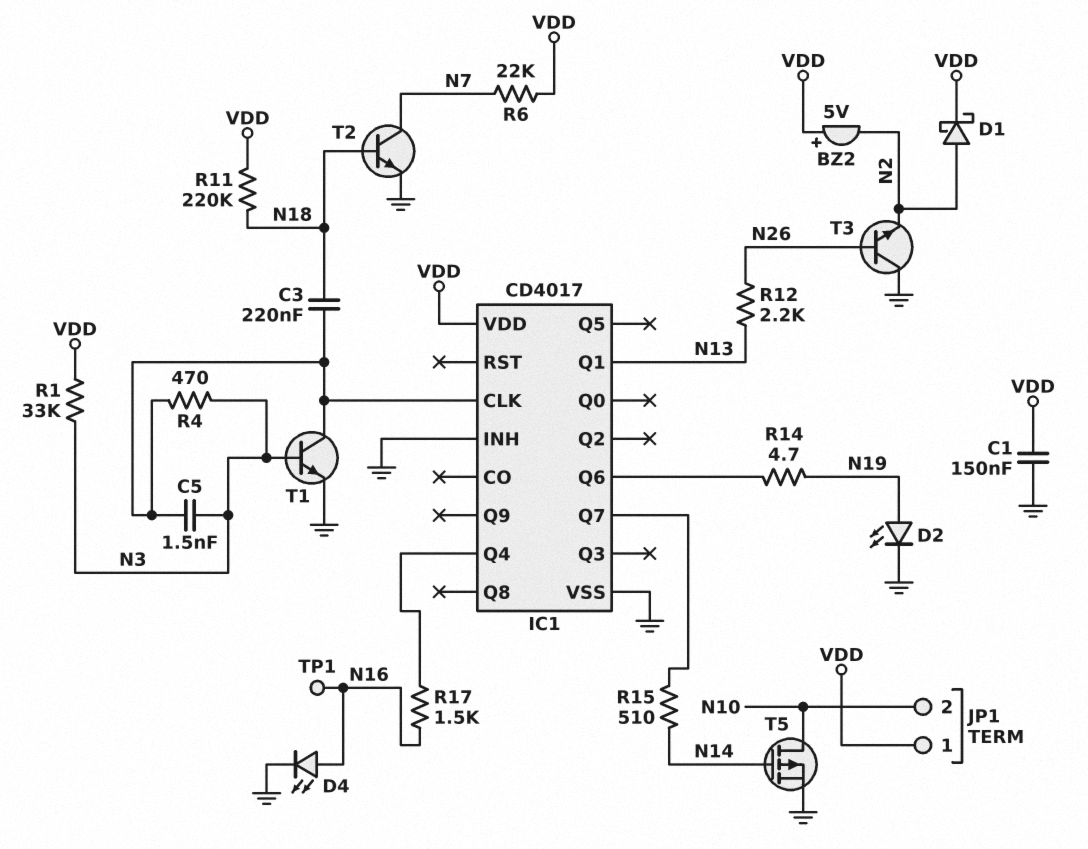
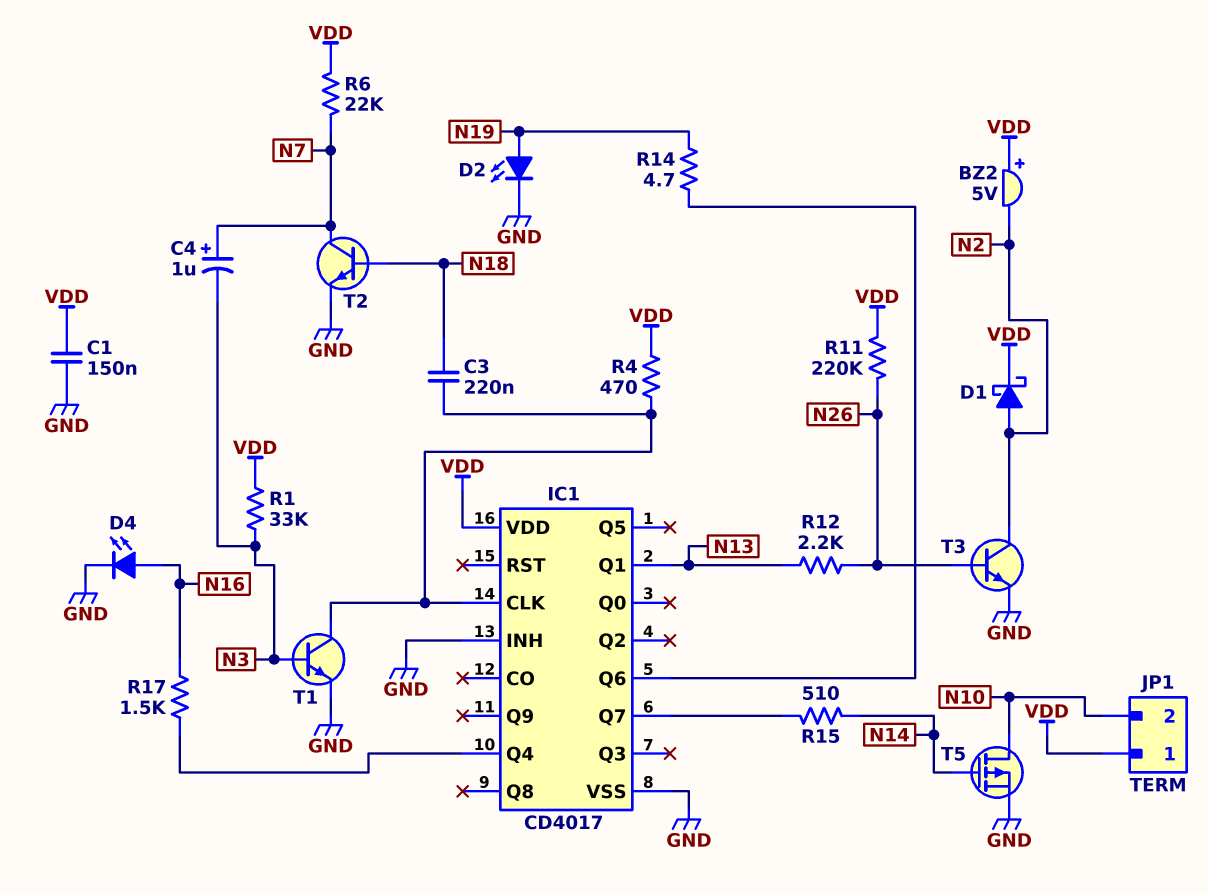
C4: none -> 1uF (plus N7, minus N3)
C5: 1.5nF (IC1/CLK, N3) -> none
R4: 470 (IC1/CLK, N3) -> 470 (IC1/CLK, VDD)
R11: 220k (N18, VDD) -> 220k (N26, VDD)
T3: NPN (B N26, C GND, E N2) -> NPN (B N26, C N2, E GND)
TP1: test point (N16) -> none

